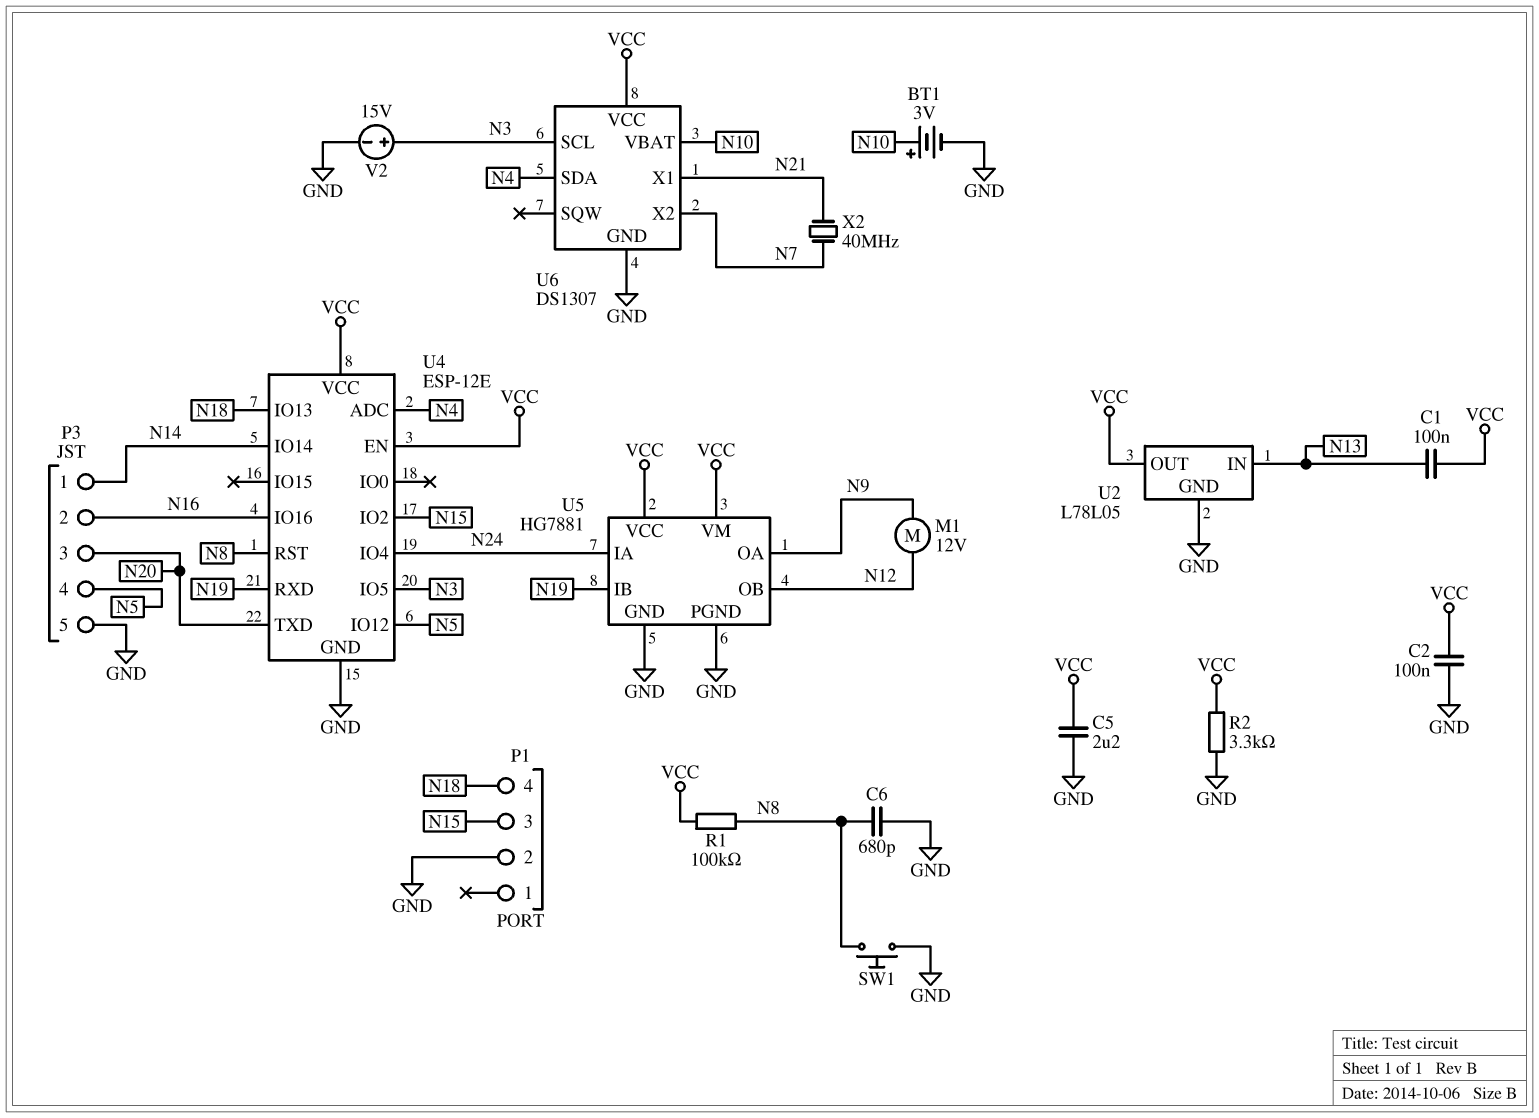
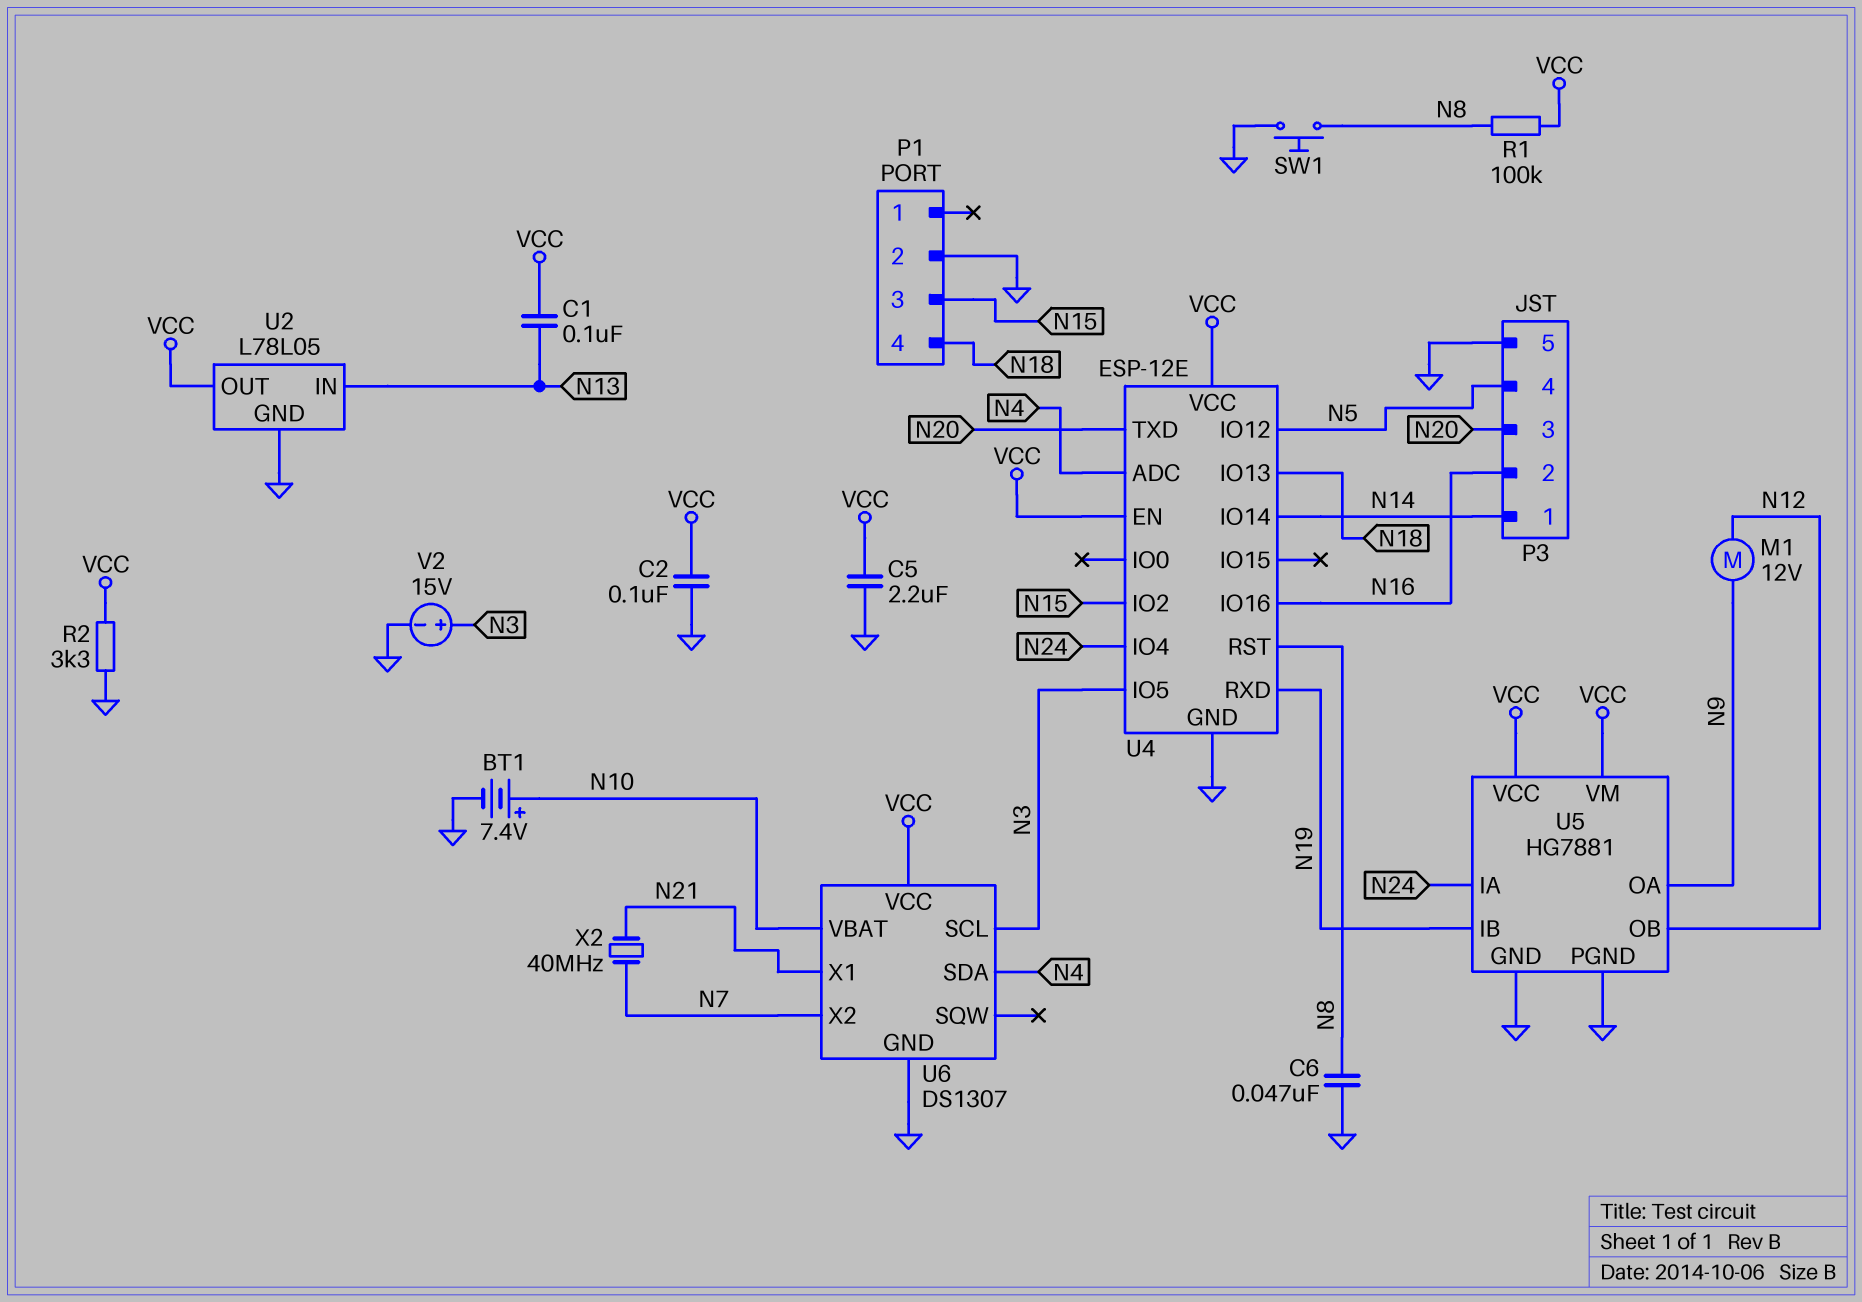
BT1: 3V (plus N10, minus GND) -> 7.4V (plus N10, minus GND)
C6: 680pF (GND, N8) -> 47nF (GND, N8)

